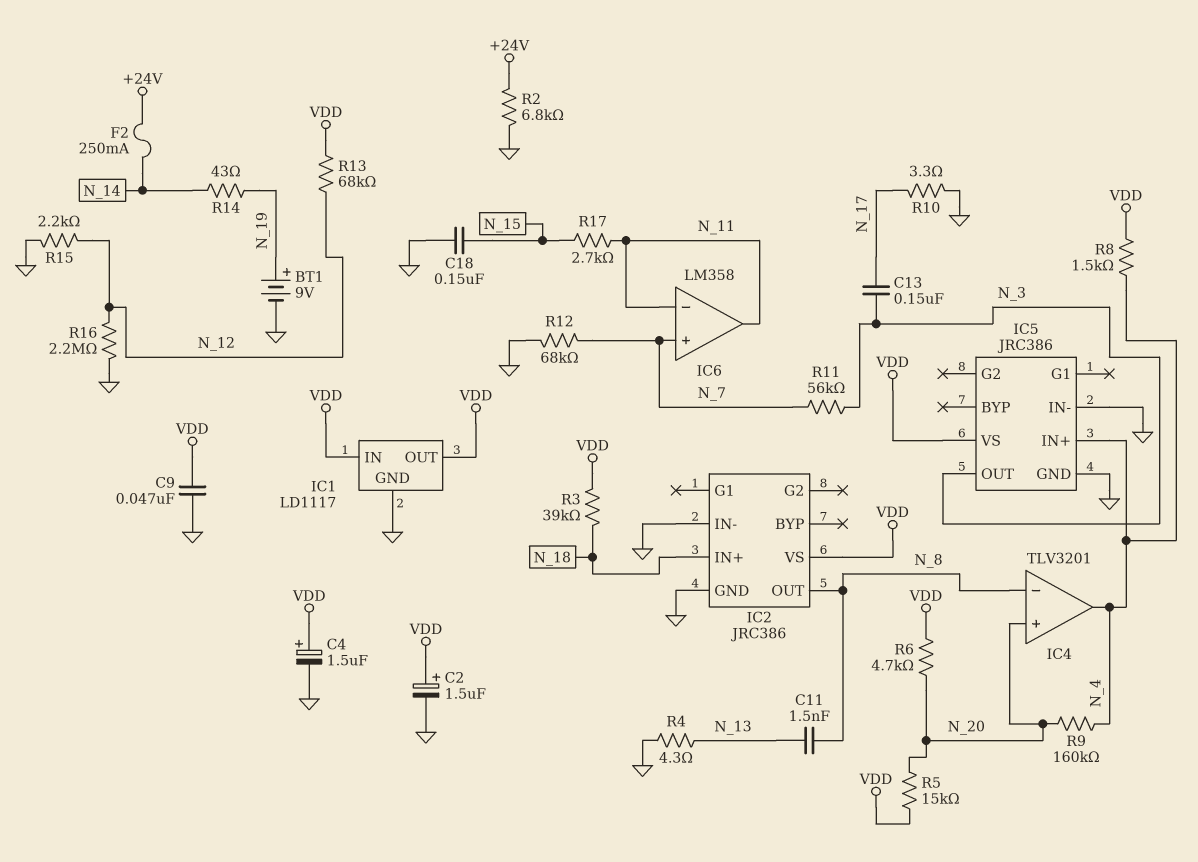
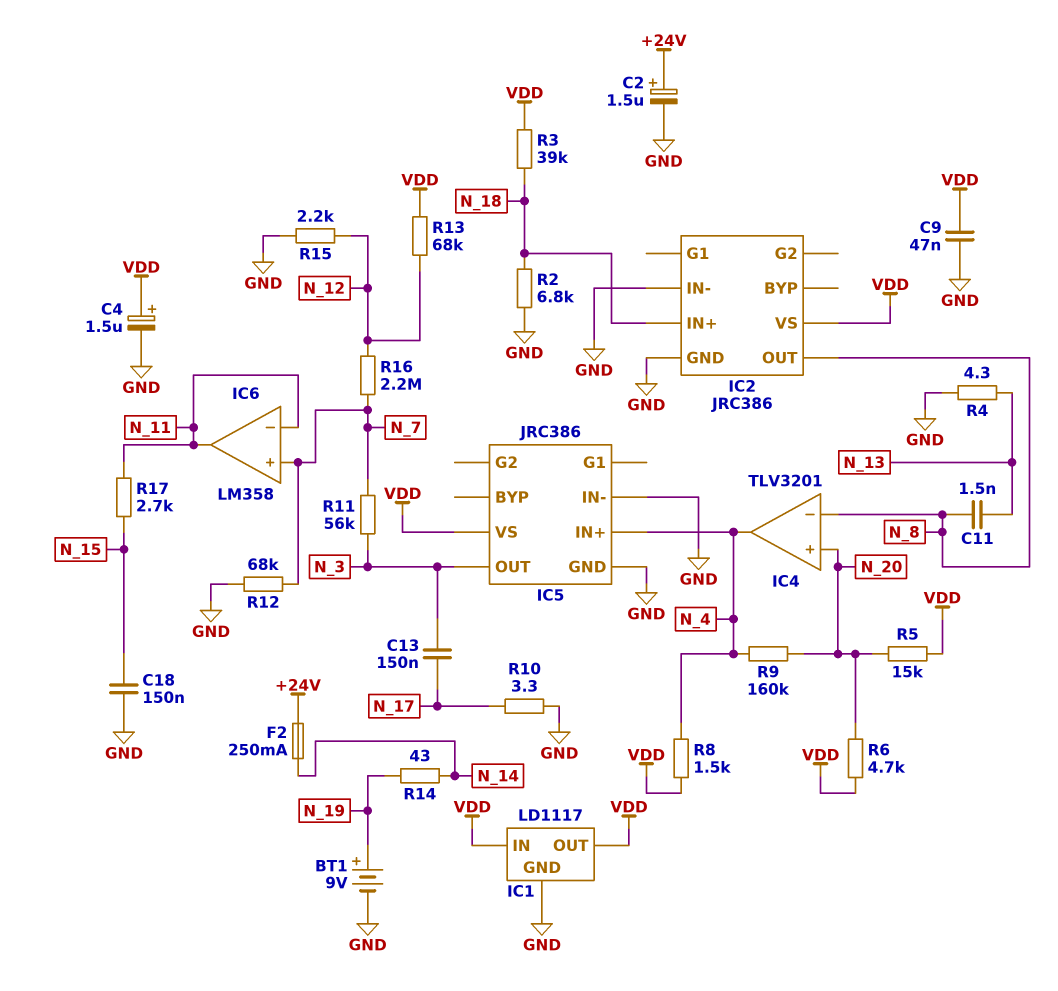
C2: 1.5uF (plus VDD, minus GND) -> 1.5uF (plus +24V, minus GND)
R2: 6.8k (+24V, GND) -> 6.8k (GND, N_18)
R16: 2.2M (GND, N_12) -> 2.2M (N_7, N_12)

